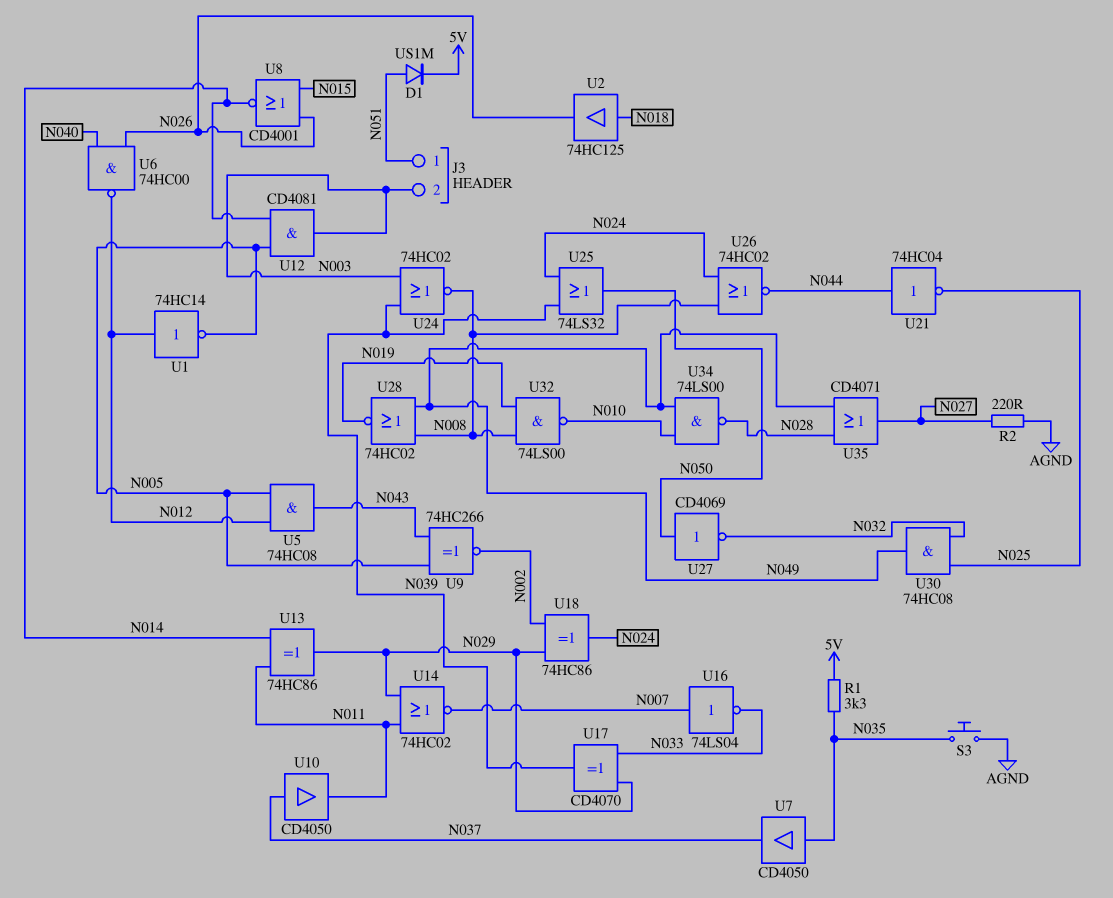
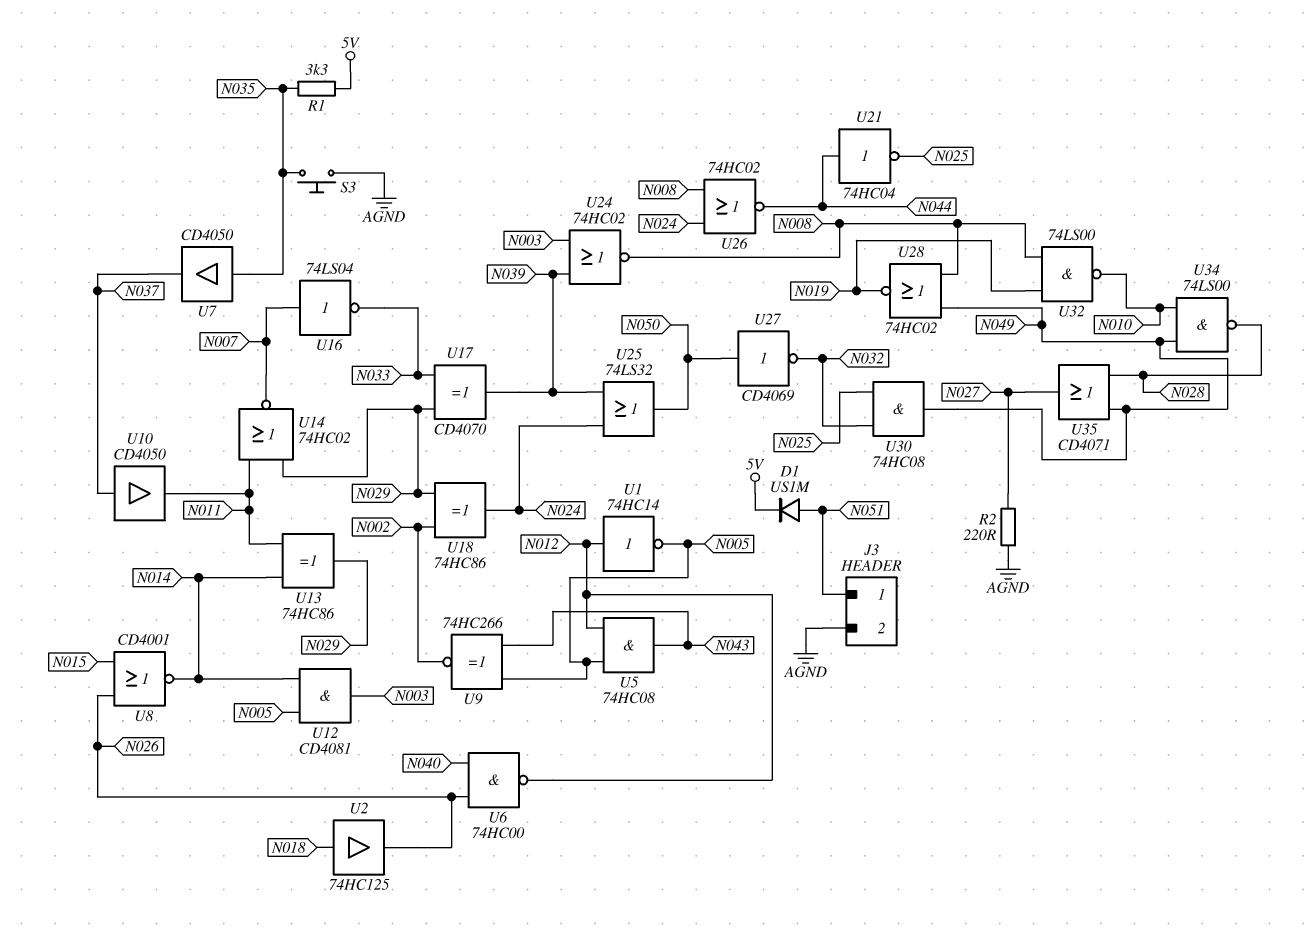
J3 pin 2: N003 -> AGND

